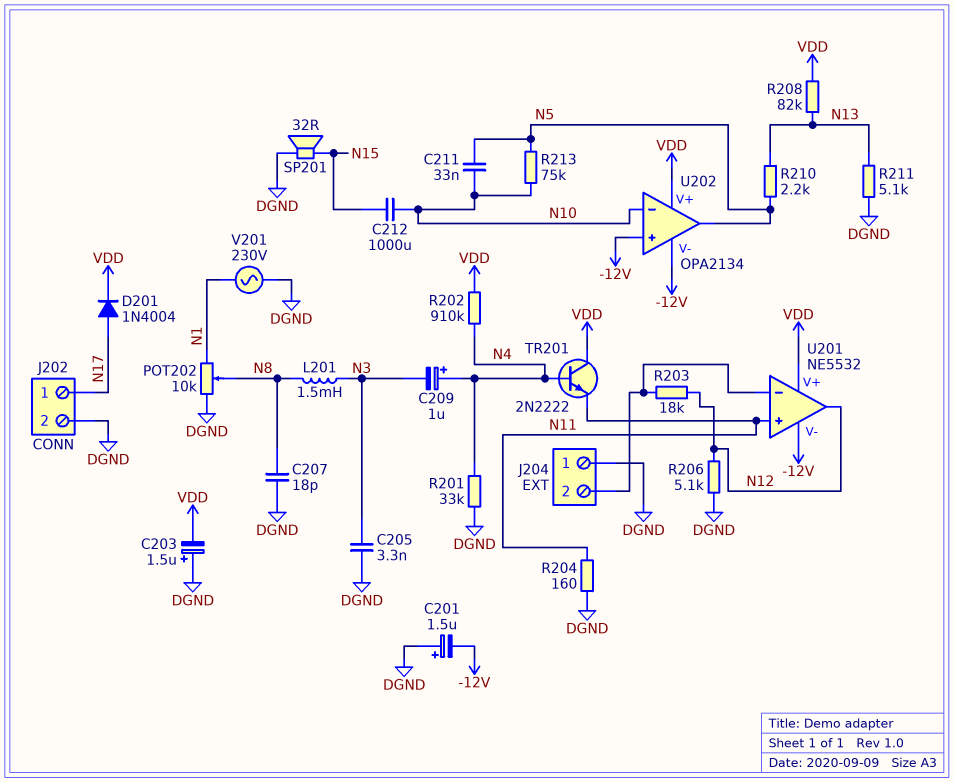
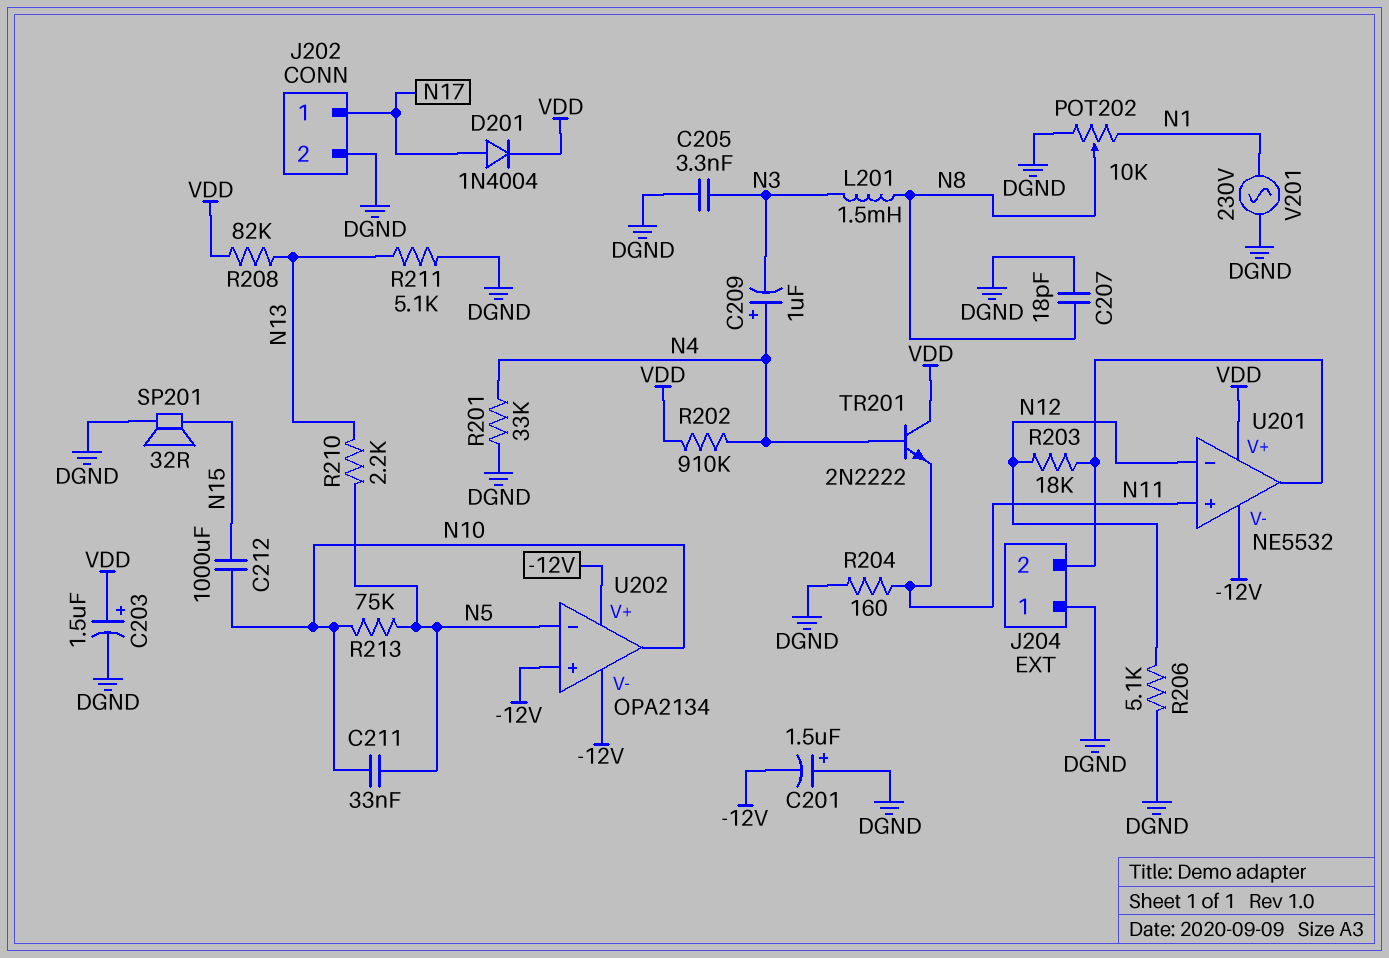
C203: 1.5uF (plus DGND, minus VDD) -> 1.5uF (plus VDD, minus DGND)
U201 pin in-: J204/2 -> N12
U201 pin out: N12 -> J204/2
U202 pin V+: VDD -> -12V
U202 pin in-: N10 -> N5
U202 pin out: N5 -> N10

